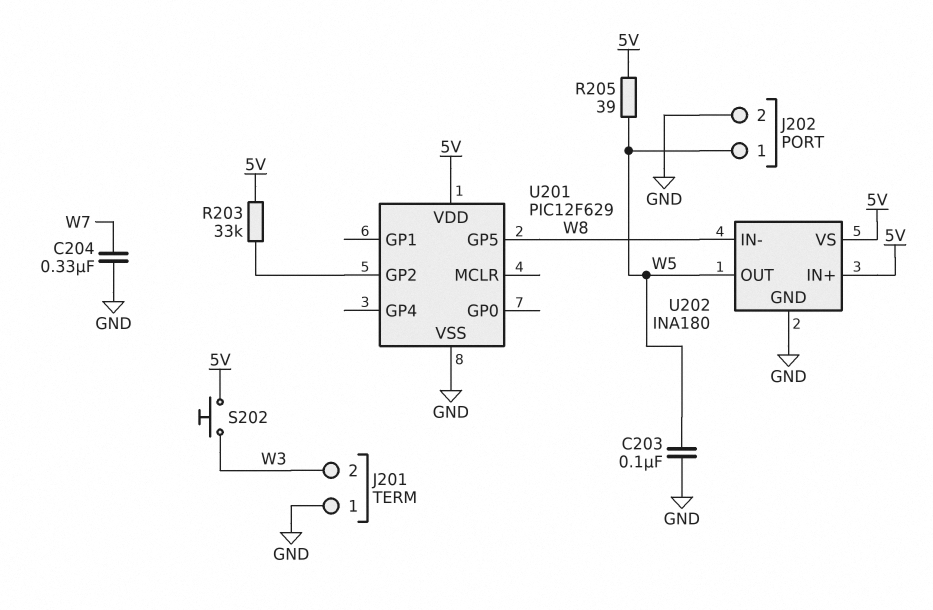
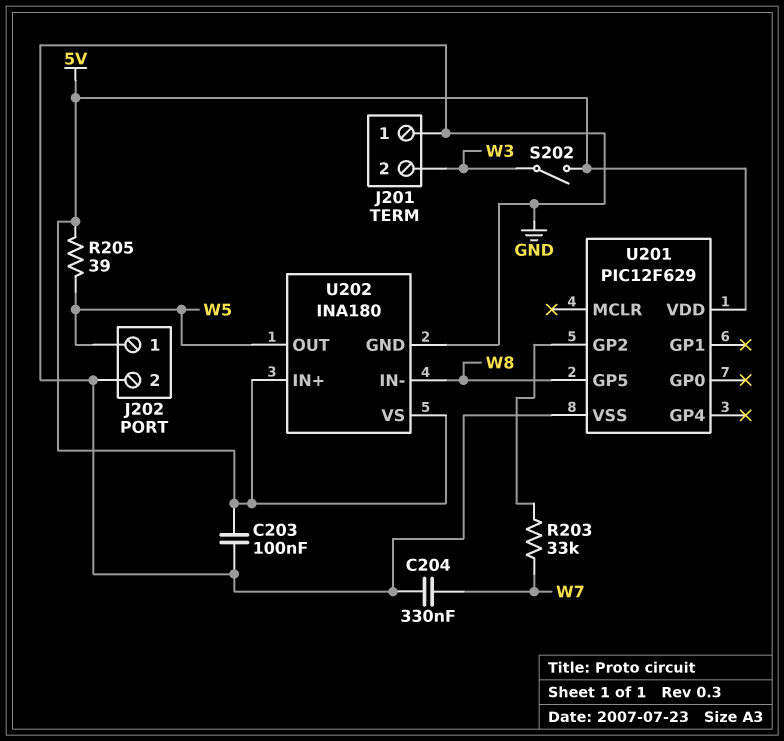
C203: 100nF (GND, W5) -> 100nF (5V, GND)
R203: 33k (5V, U201/GP2) -> 33k (U201/GP2, W7)
S202: button (5V, W3) -> switch (5V, W3)

